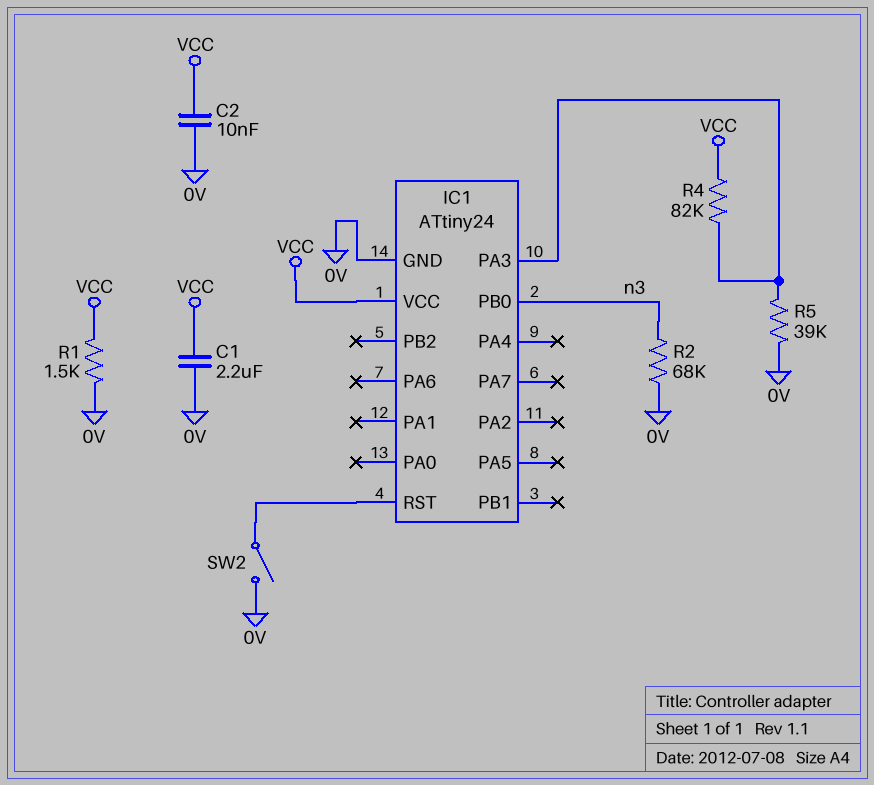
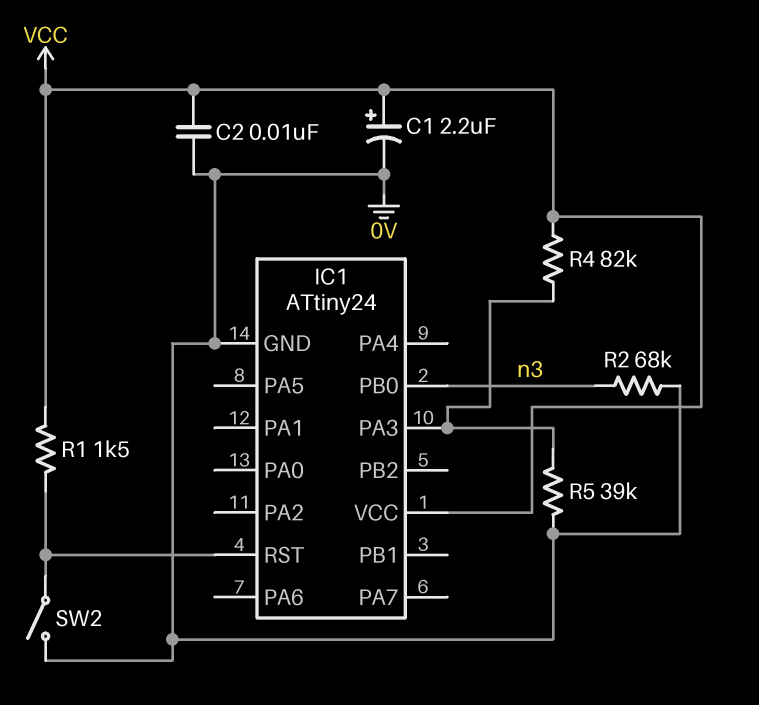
C1: 2.2uF (0V, VCC) -> 2.2uF (plus VCC, minus 0V)
R1: 1.5k (0V, VCC) -> 1.5k (IC1/RST, VCC)

